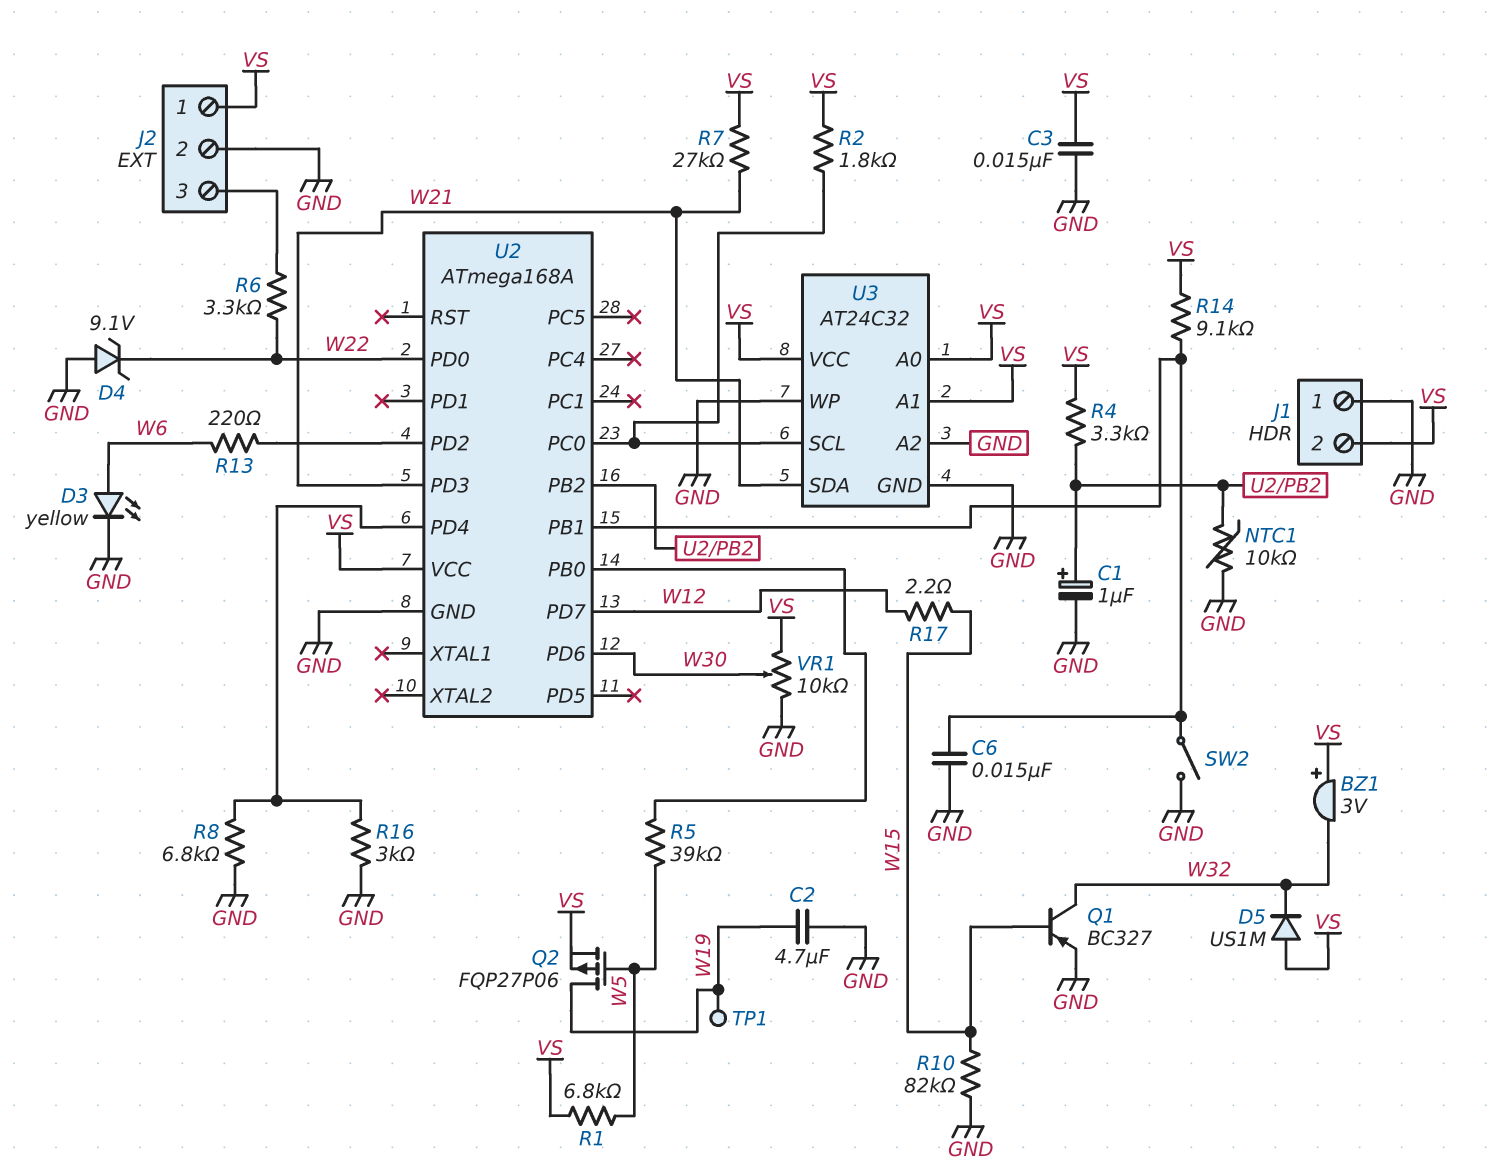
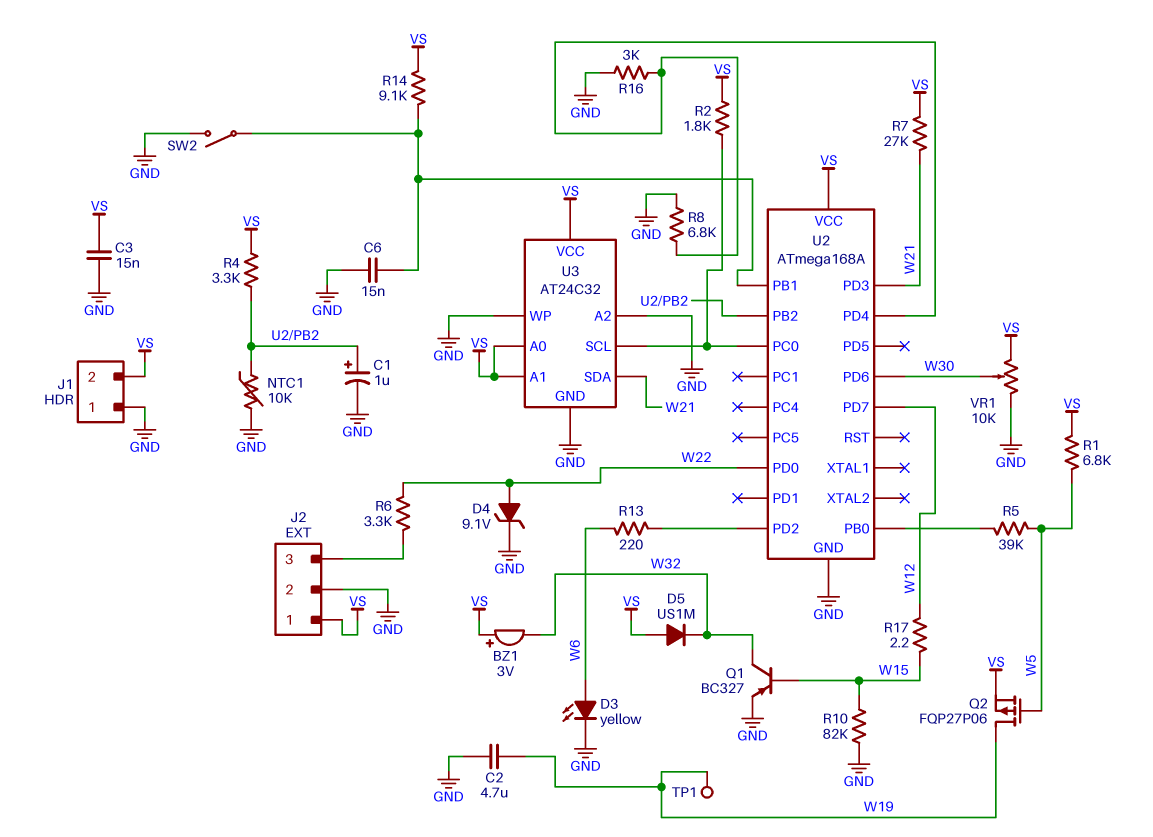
D4: zener 9.1V (A GND, K W22) -> zener 9.1V (A W22, K GND)

